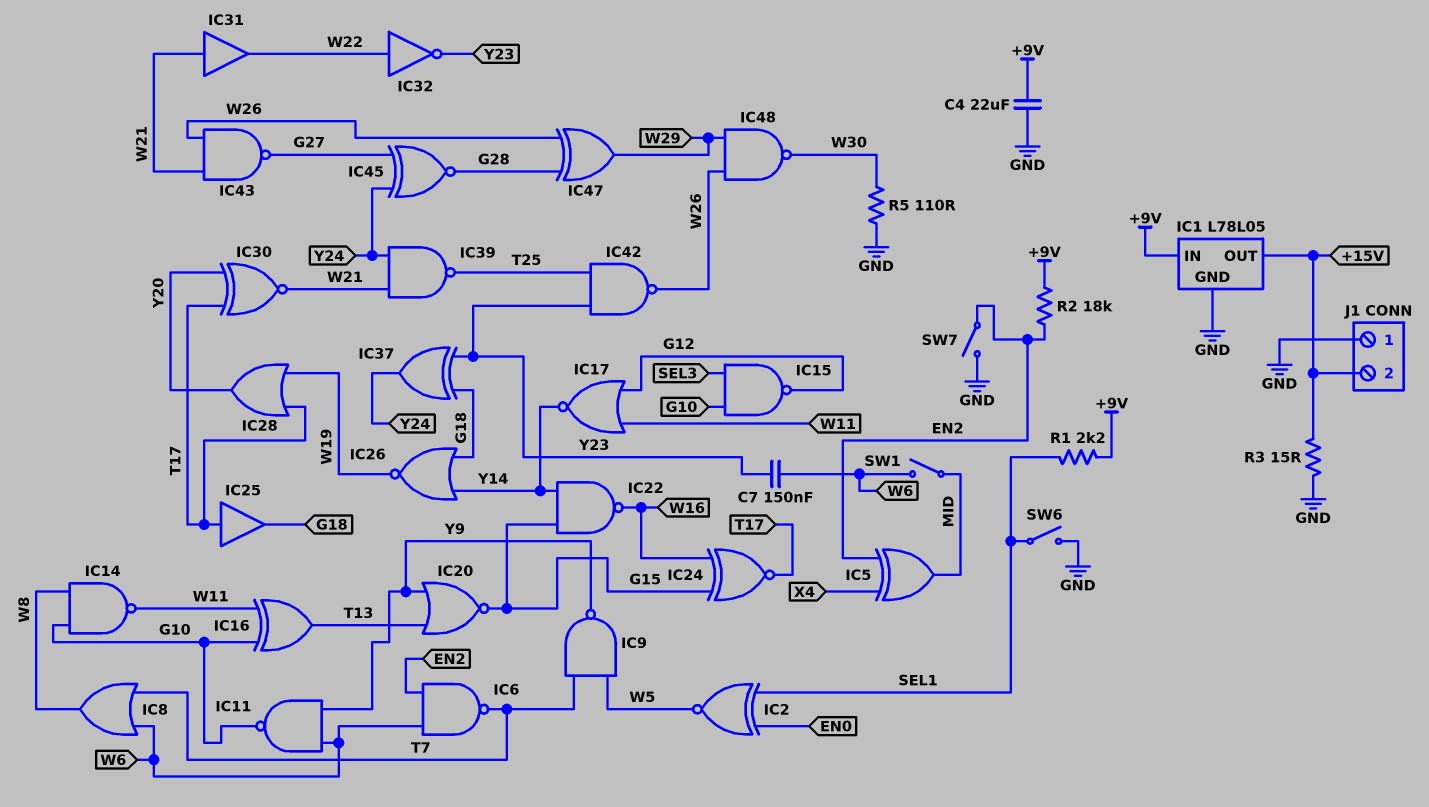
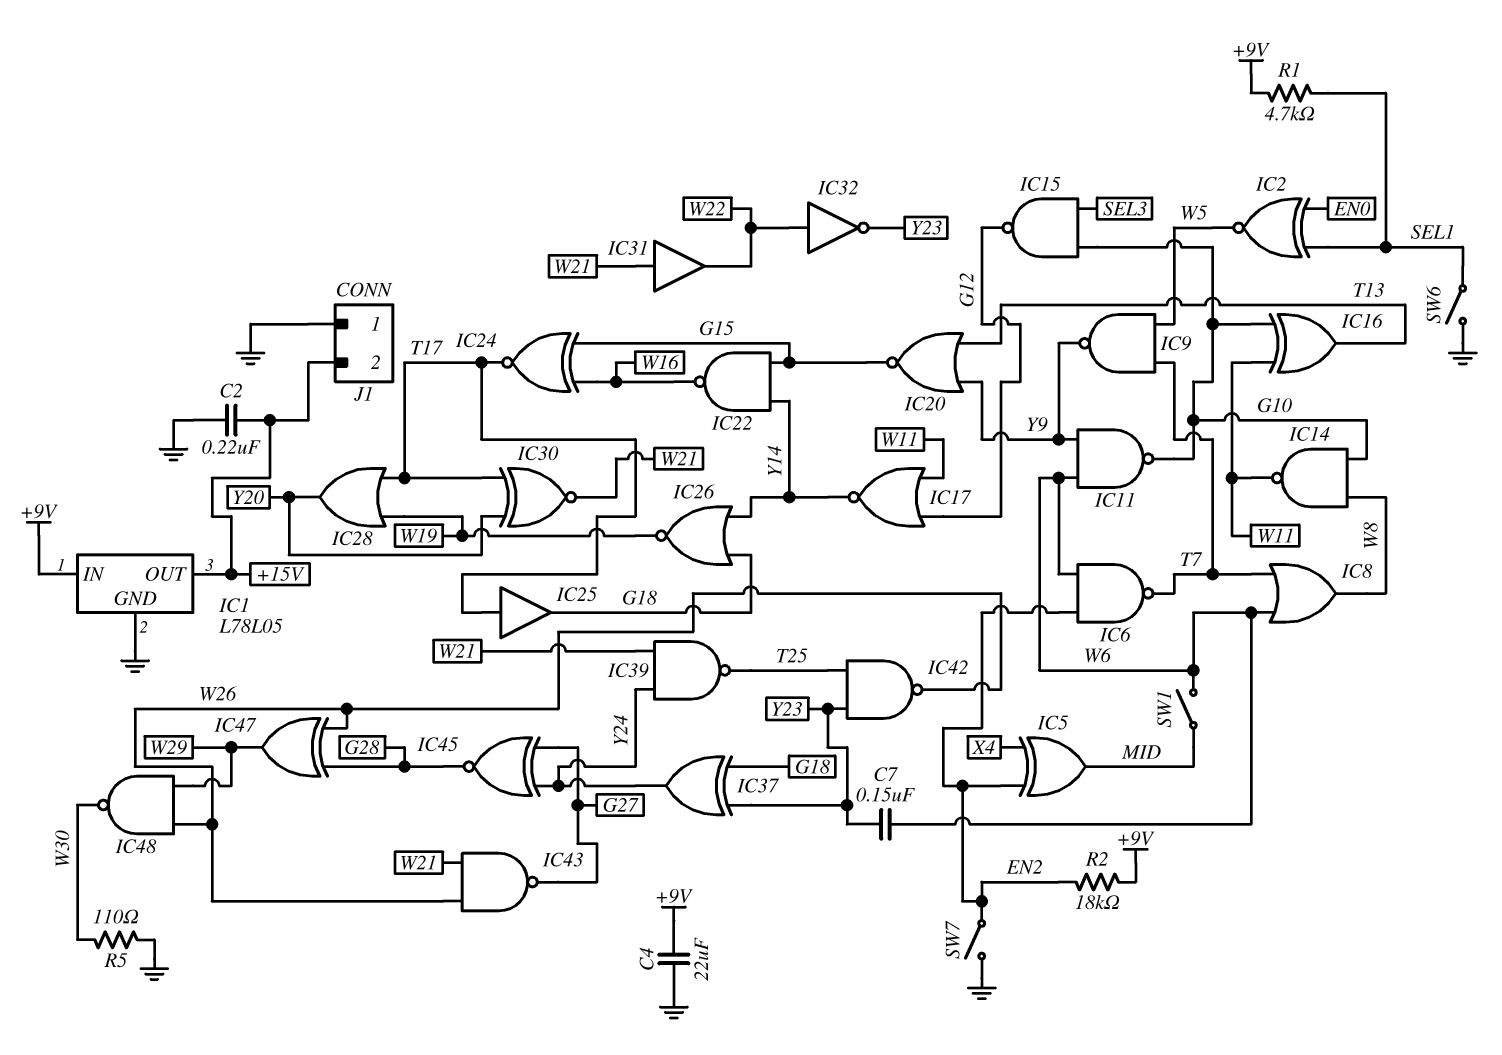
C2: none -> 220nF (+15V, GND)
R1: 2.2k (+9V, SEL1) -> 4.7k (+9V, SEL1)
R3: 15 (+15V, GND) -> none

